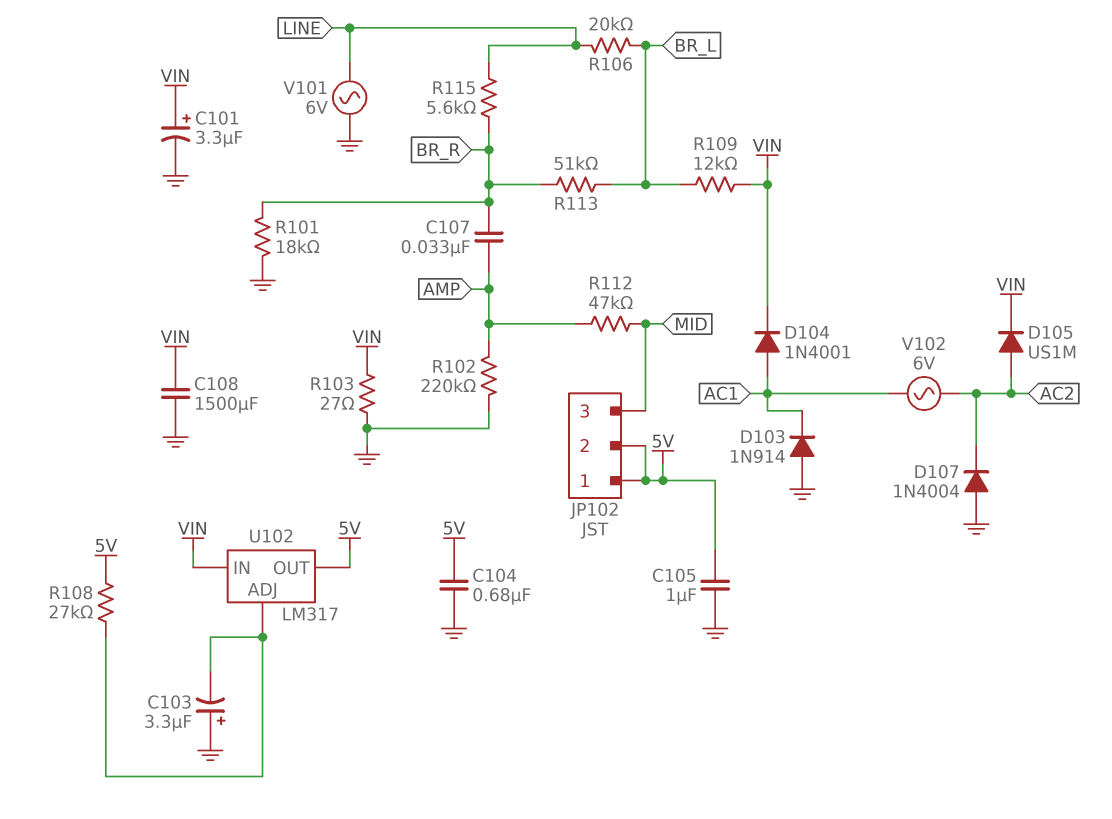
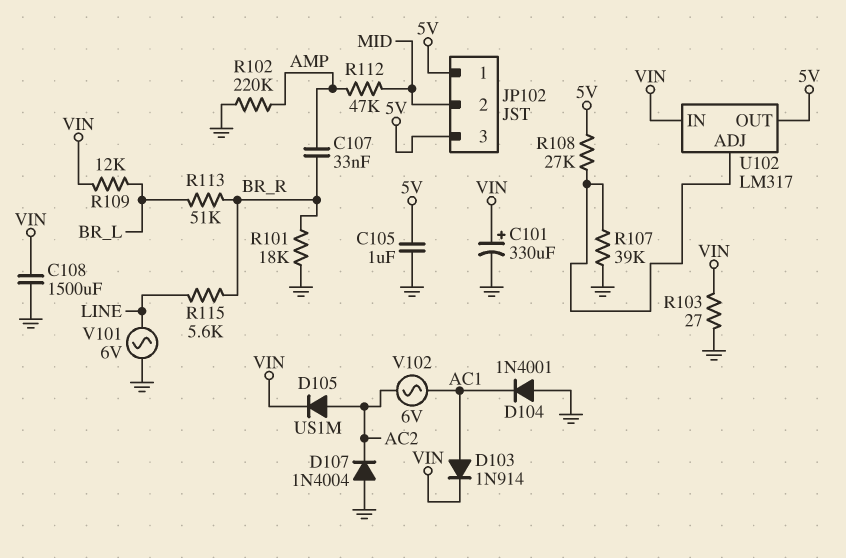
C101: 3.3uF (plus VIN, minus GND) -> 330uF (plus VIN, minus GND)
C103: 3.3uF (plus GND, minus U102/ADJ) -> none
C104: 680nF (5V, GND) -> none
D103: diode 1N914 (A GND, K AC1) -> diode 1N914 (A AC1, K VIN)
D104: diode 1N4001 (A AC1, K VIN) -> diode 1N4001 (A GND, K AC1)
JP102 pin 2: 5V -> MID
JP102 pin 3: MID -> 5V
R106: 20k (BR_L, LINE) -> none
R107: none -> 39k (GND, U102/ADJ)

